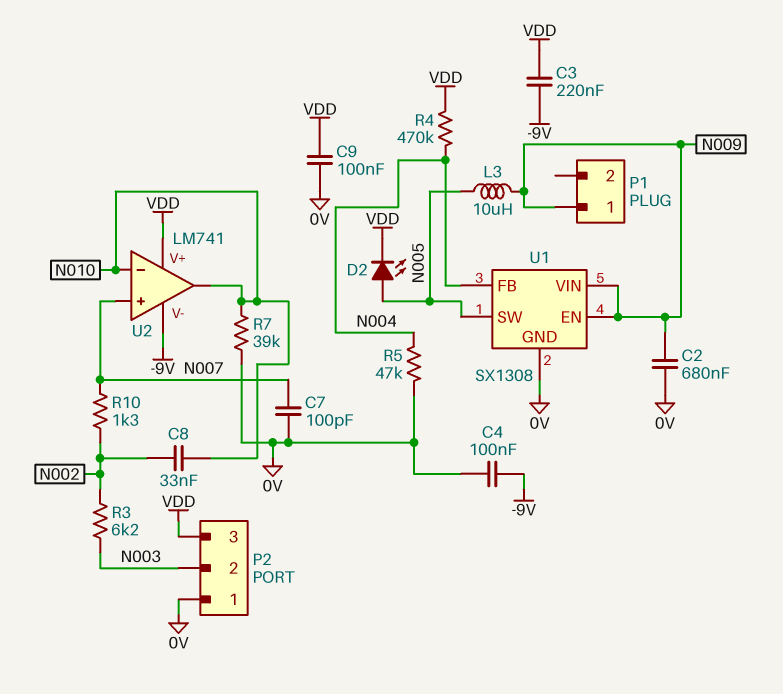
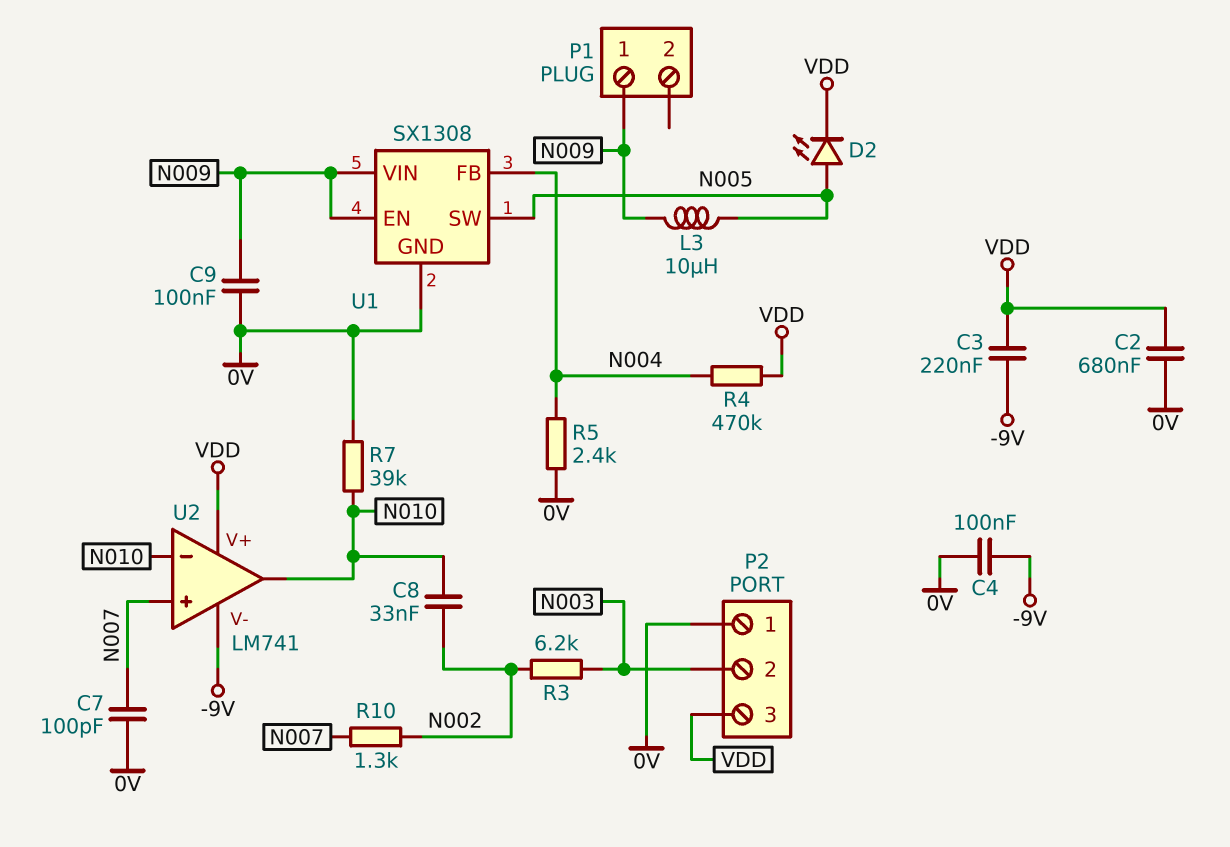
C2: 680nF (0V, N009) -> 680nF (0V, VDD)
C9: 100nF (0V, VDD) -> 100nF (0V, N009)
R5: 47k (0V, N004) -> 2.4k (0V, N004)

